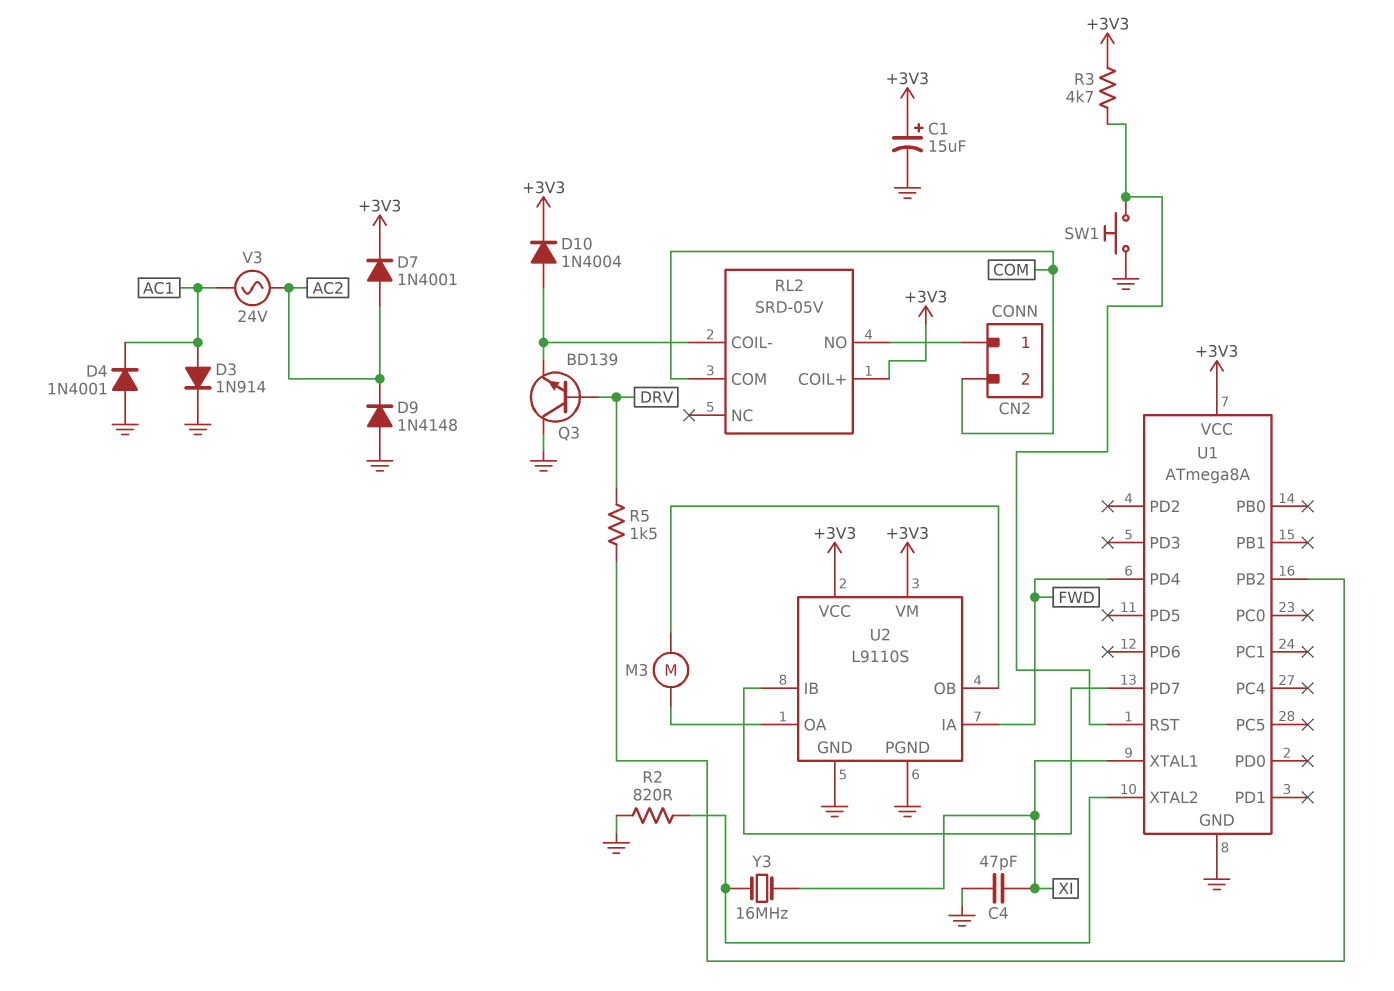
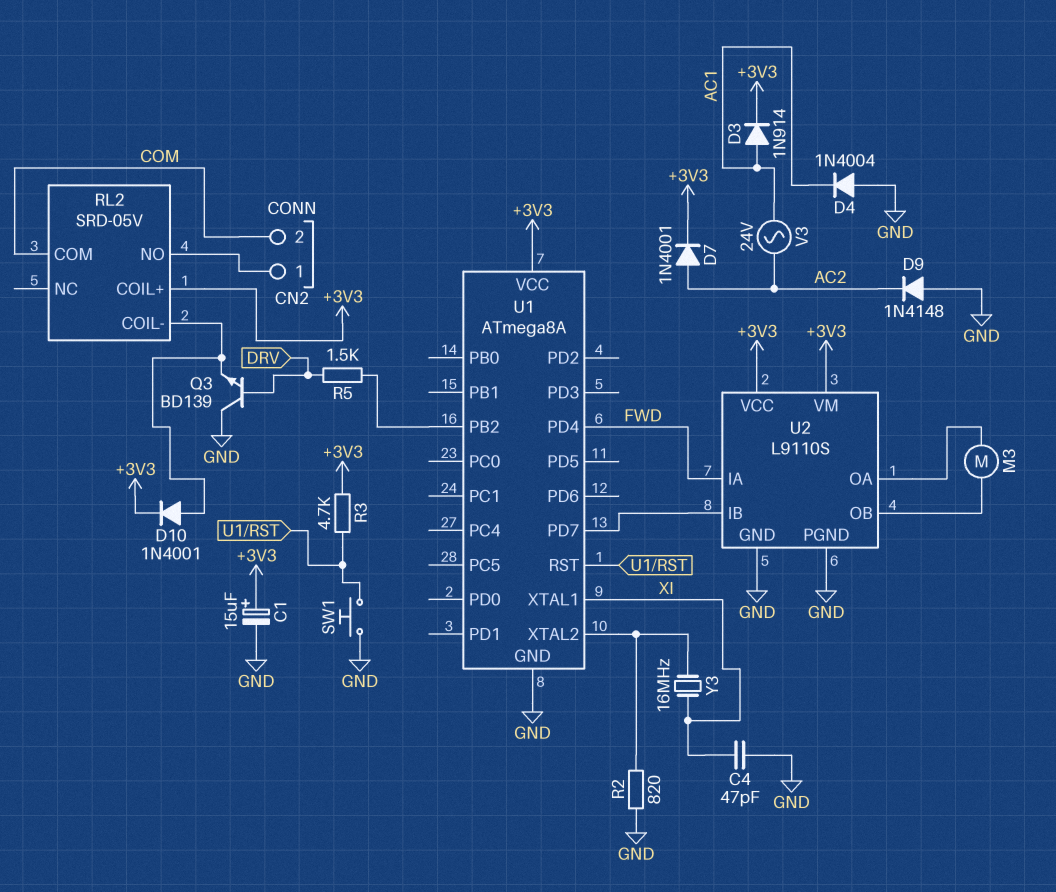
D3: diode 1N914 (A AC1, K GND) -> diode 1N914 (A AC1, K +3V3)
D4: diode 1N4001 (A GND, K AC1) -> diode 1N4004 (A GND, K AC1)
D10: diode 1N4004 (A RL2/COIL-, K +3V3) -> diode 1N4001 (A RL2/COIL-, K +3V3)

